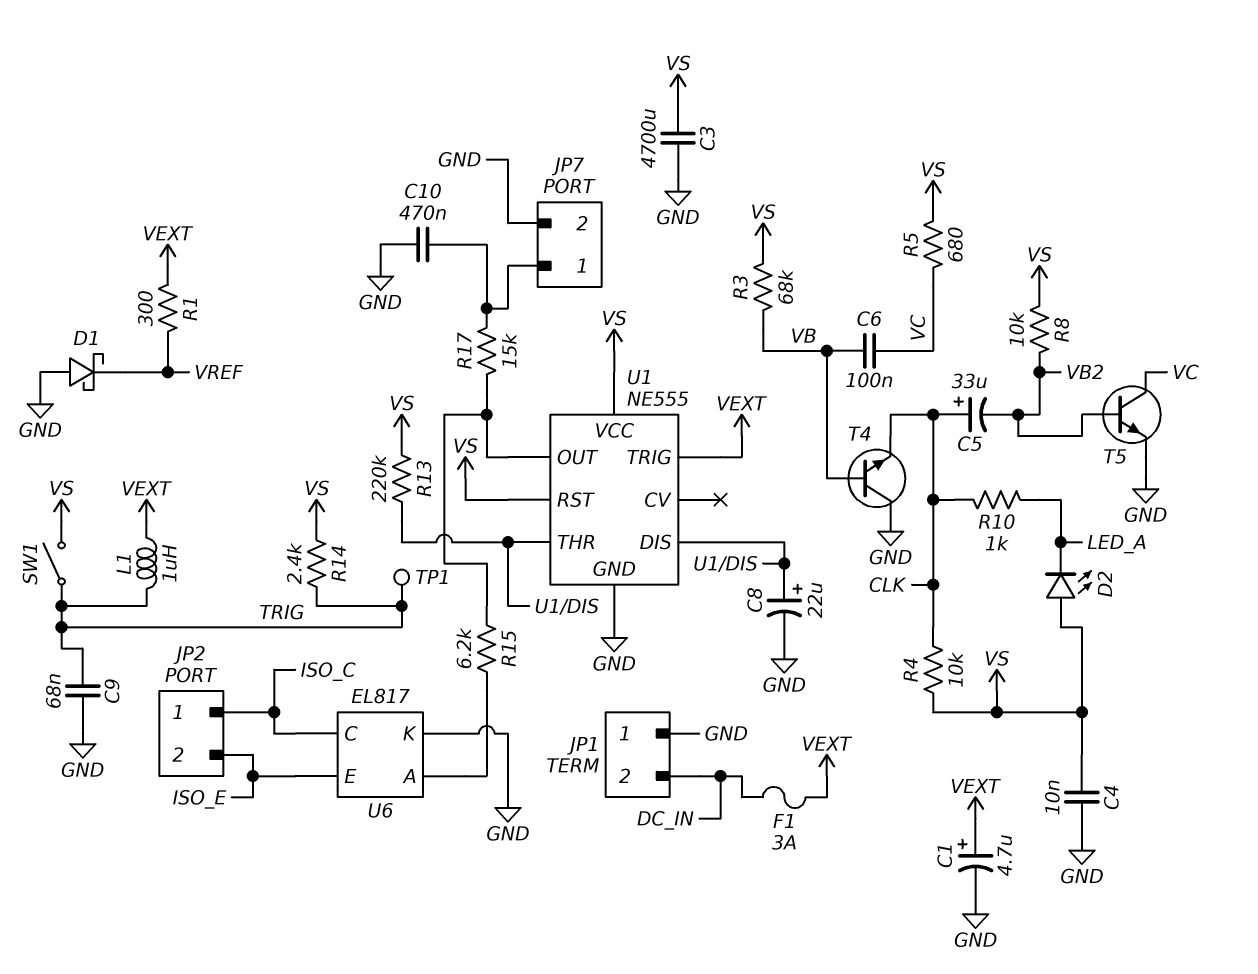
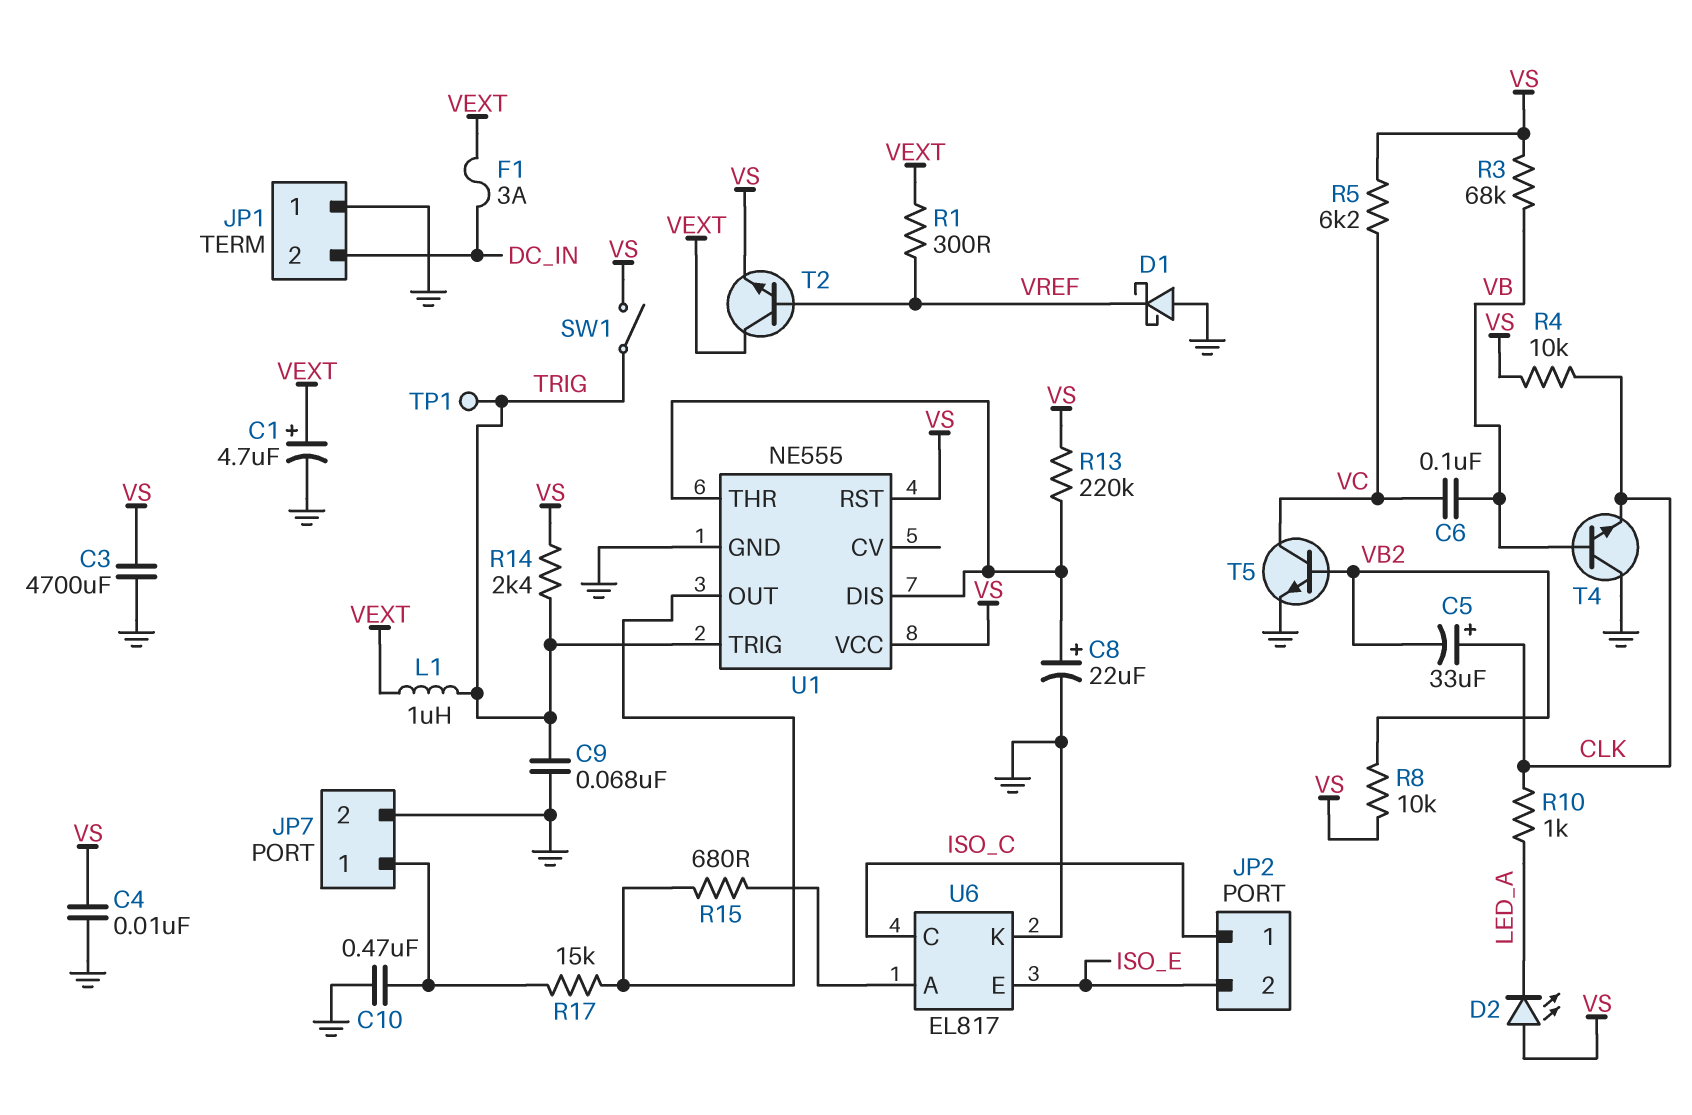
R5: 680 (VC, VS) -> 6.2k (VC, VS)
R15: 6.2k (U1/OUT, U6/A) -> 680 (U1/OUT, U6/A)
T2: none -> NPN (B VREF, C VEXT, E VS)
U1 pin TRIG: VEXT -> TRIG

